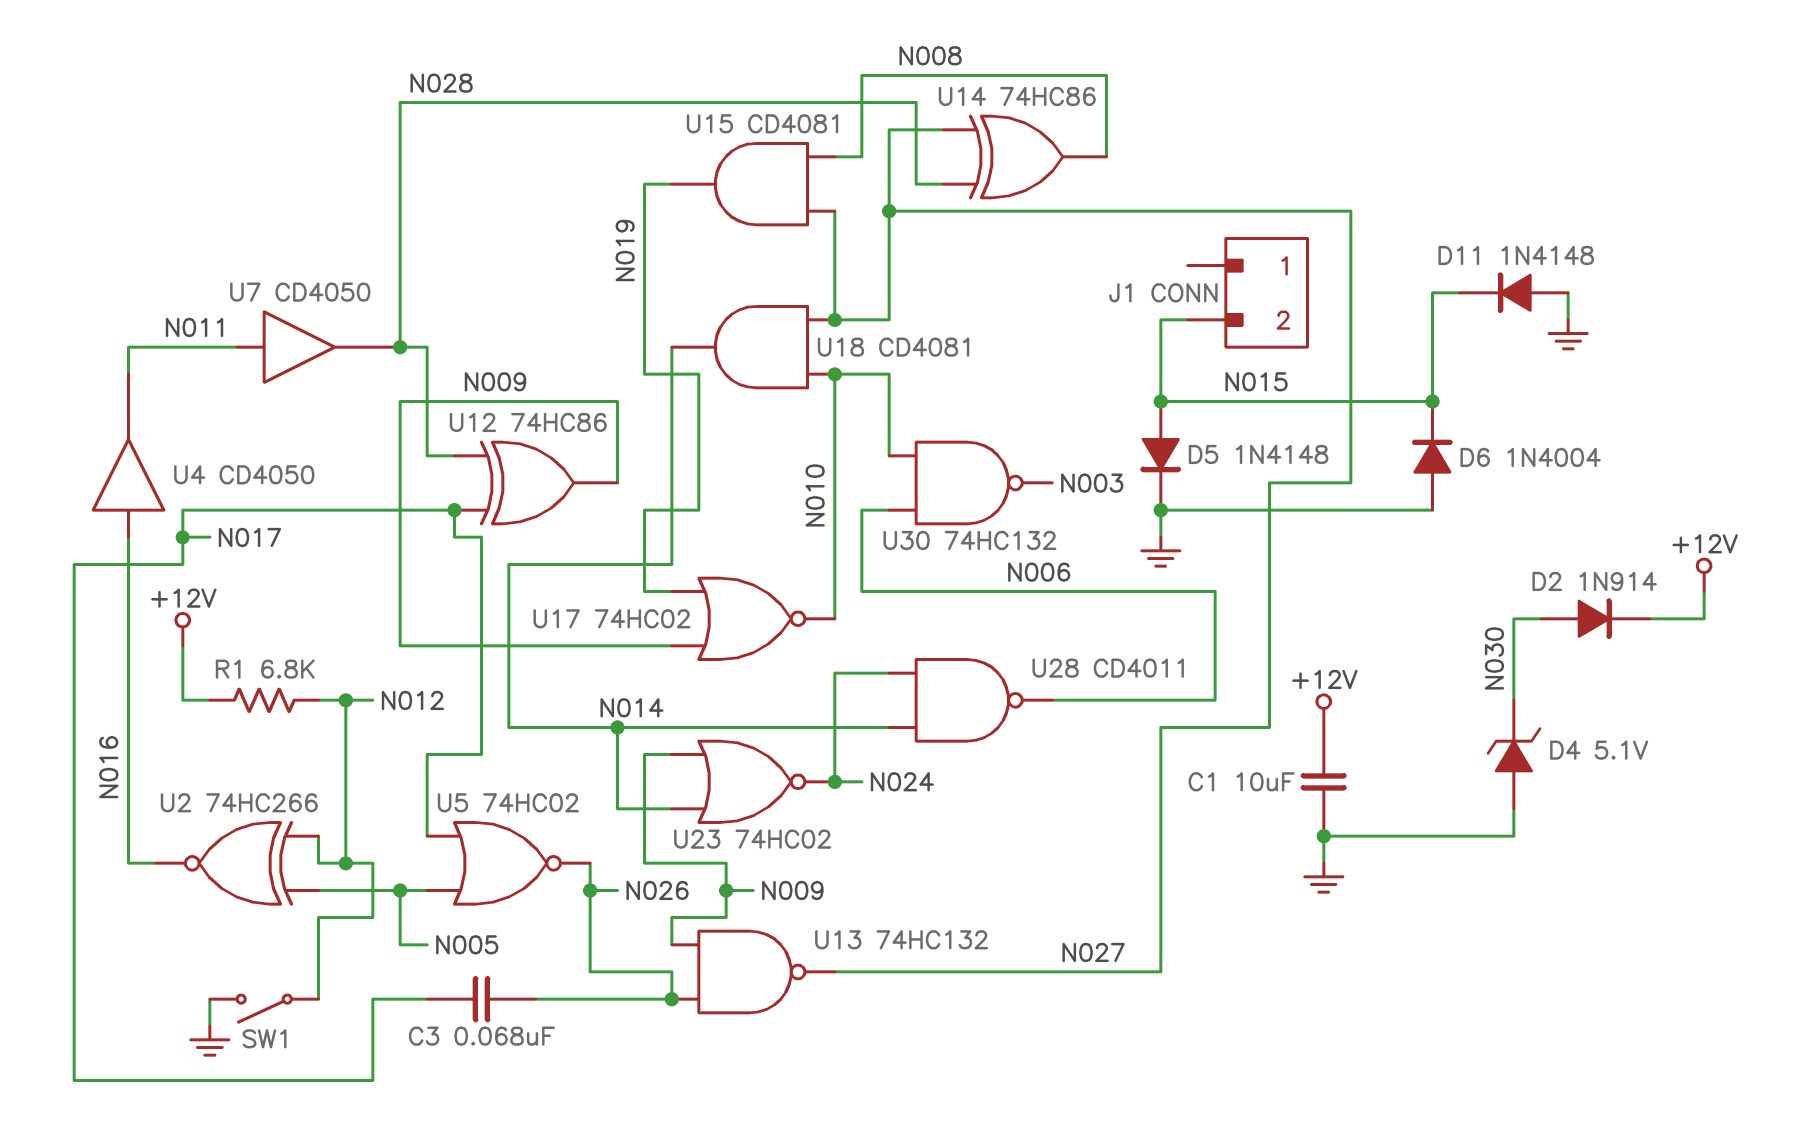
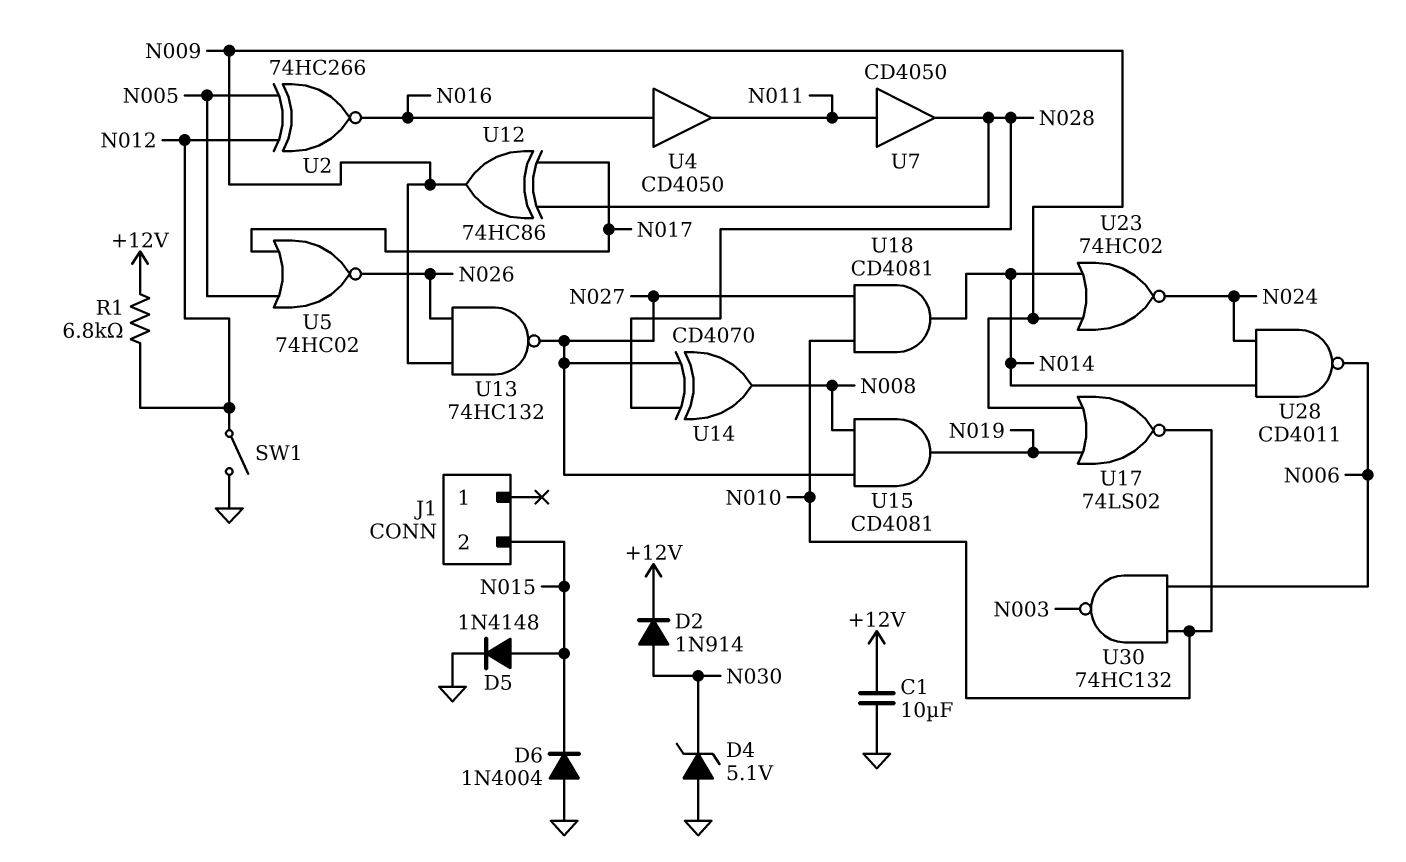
C3: 68nF (N017, N026) -> none
D11: diode 1N4148 (A GND, K N015) -> none
U14: XOR 74HC86 (in N027, in N028, out N008) -> XOR CD4070 (in N027, in N028, out N008)
U17: NOR 74HC02 (in N009, in N019, out N010) -> NOR 74LS02 (in N009, in N019, out N010)

